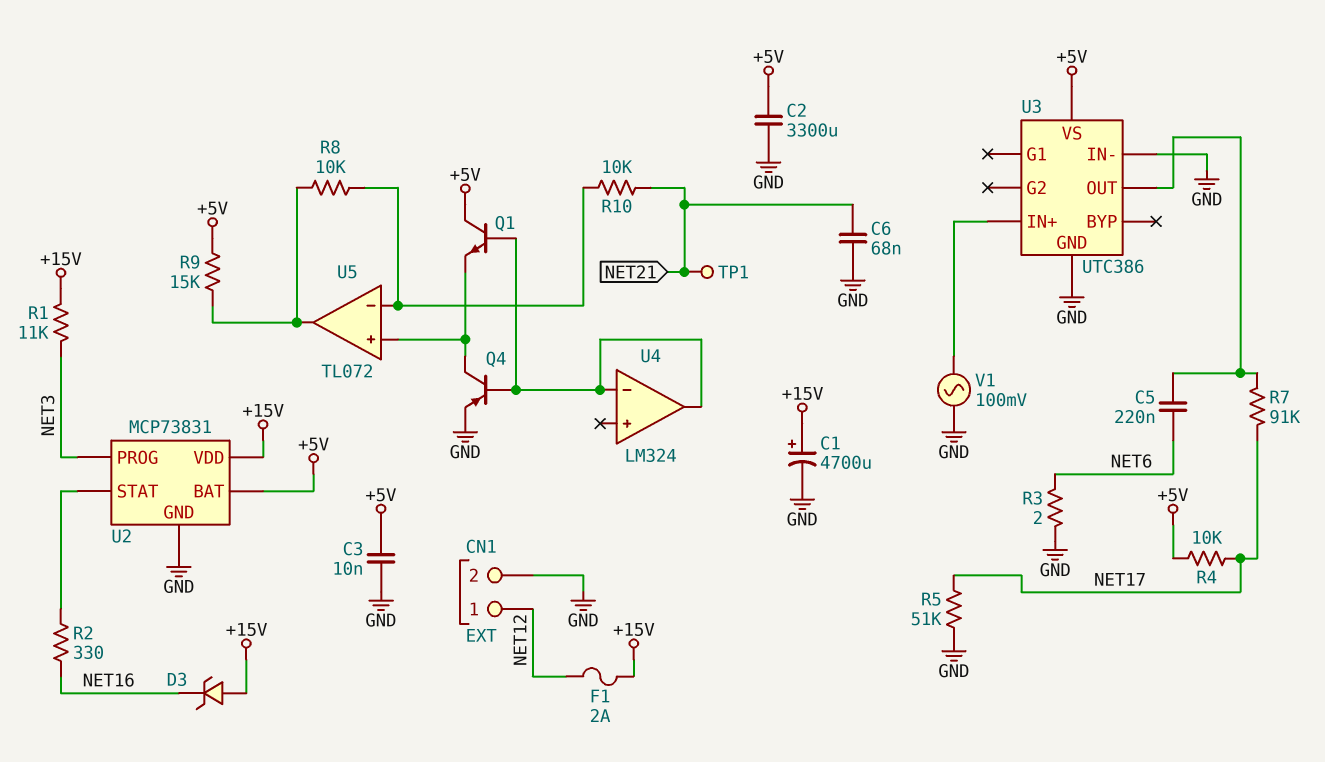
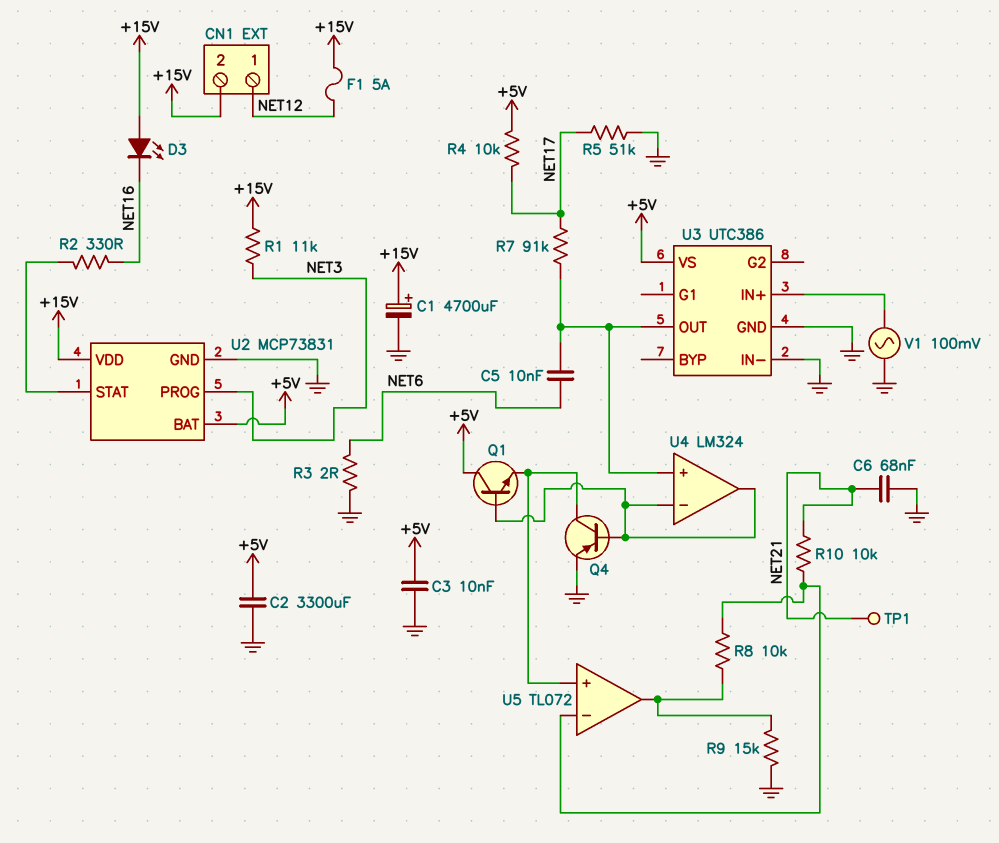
C5: 220nF (NET6, U3/OUT) -> 10nF (NET6, U3/OUT)
CN1 pin 2: GND -> +15V
D3: zener (A +15V, K NET16) -> LED (A +15V, K NET16)
F1: 2A (+15V, NET12) -> 5A (+15V, NET12)
R9: 15k (+5V, U5/out) -> 15k (GND, U5/out)
U4 pin in+: none -> U3/OUT

